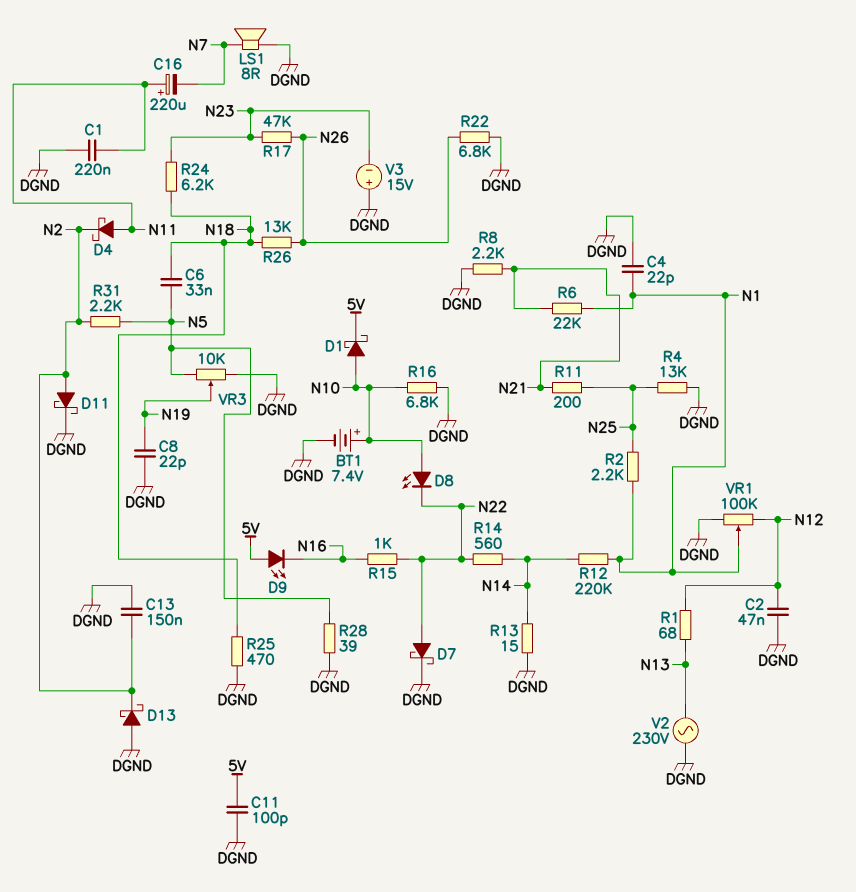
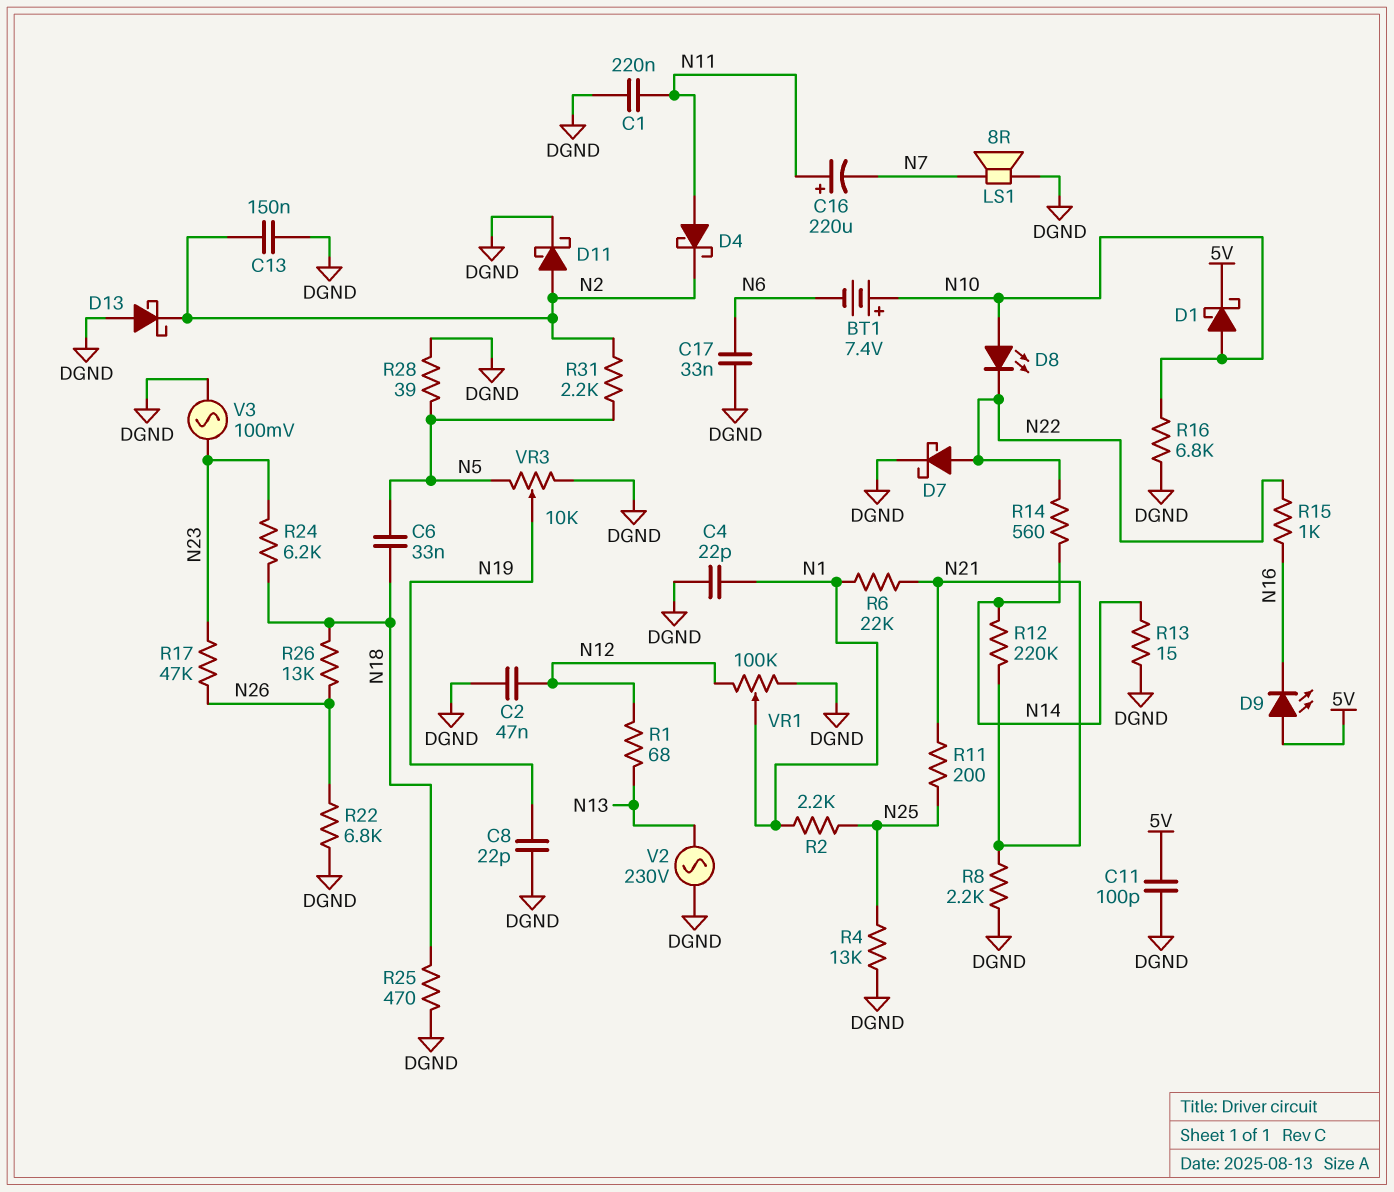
BT1: 7.4V (plus N10, minus DGND) -> 7.4V (plus N10, minus N6)
C17: none -> 33nF (DGND, N6)
R12: 220k (N1, N14) -> 220k (N14, N21)
V3: 15V (plus DGND, minus N23) -> AC 100mV (DGND, N23)

